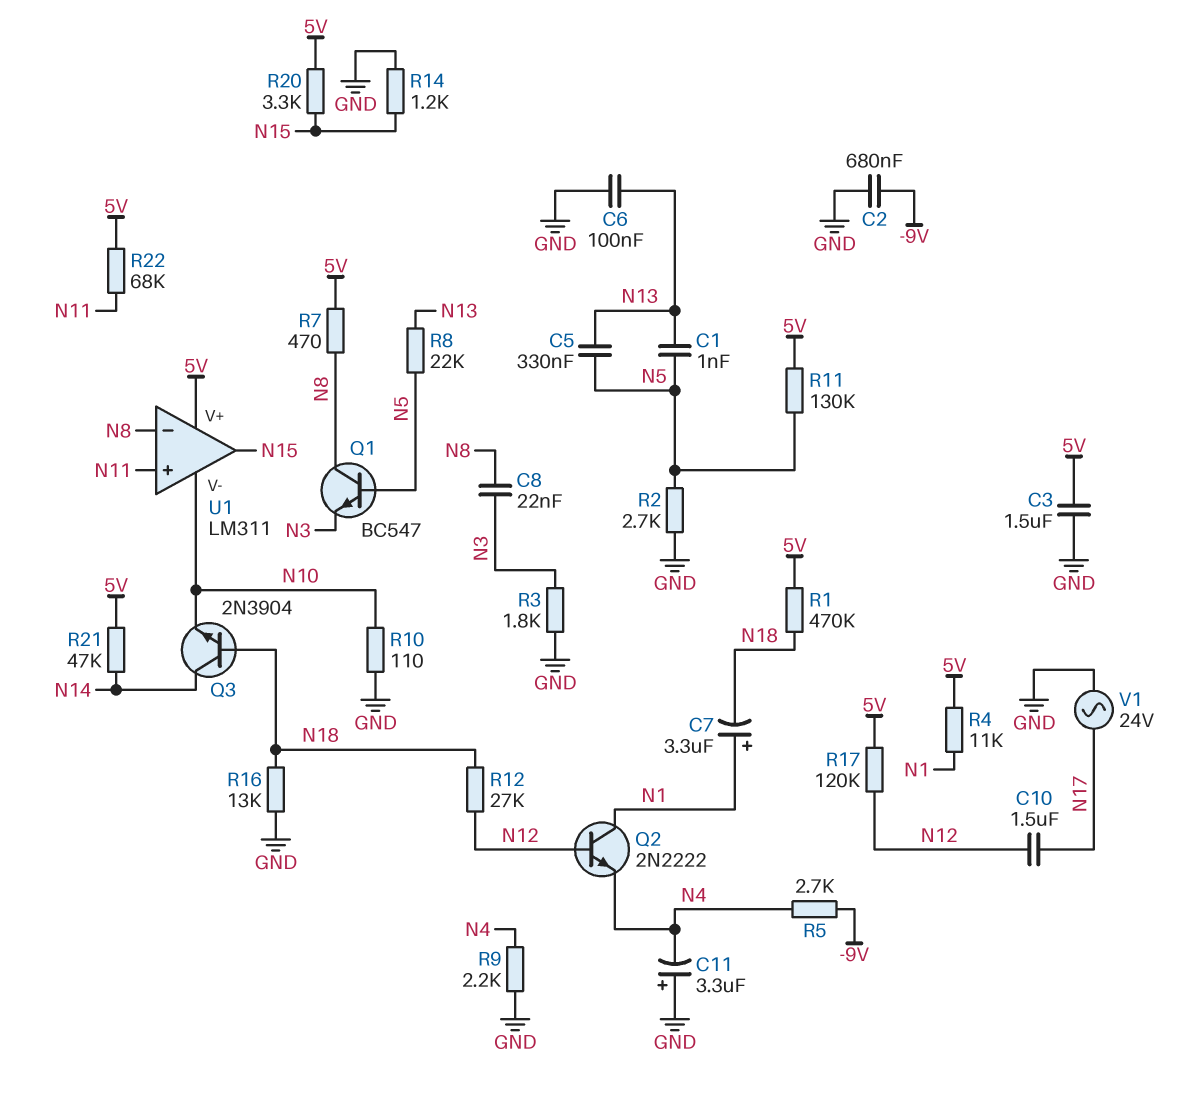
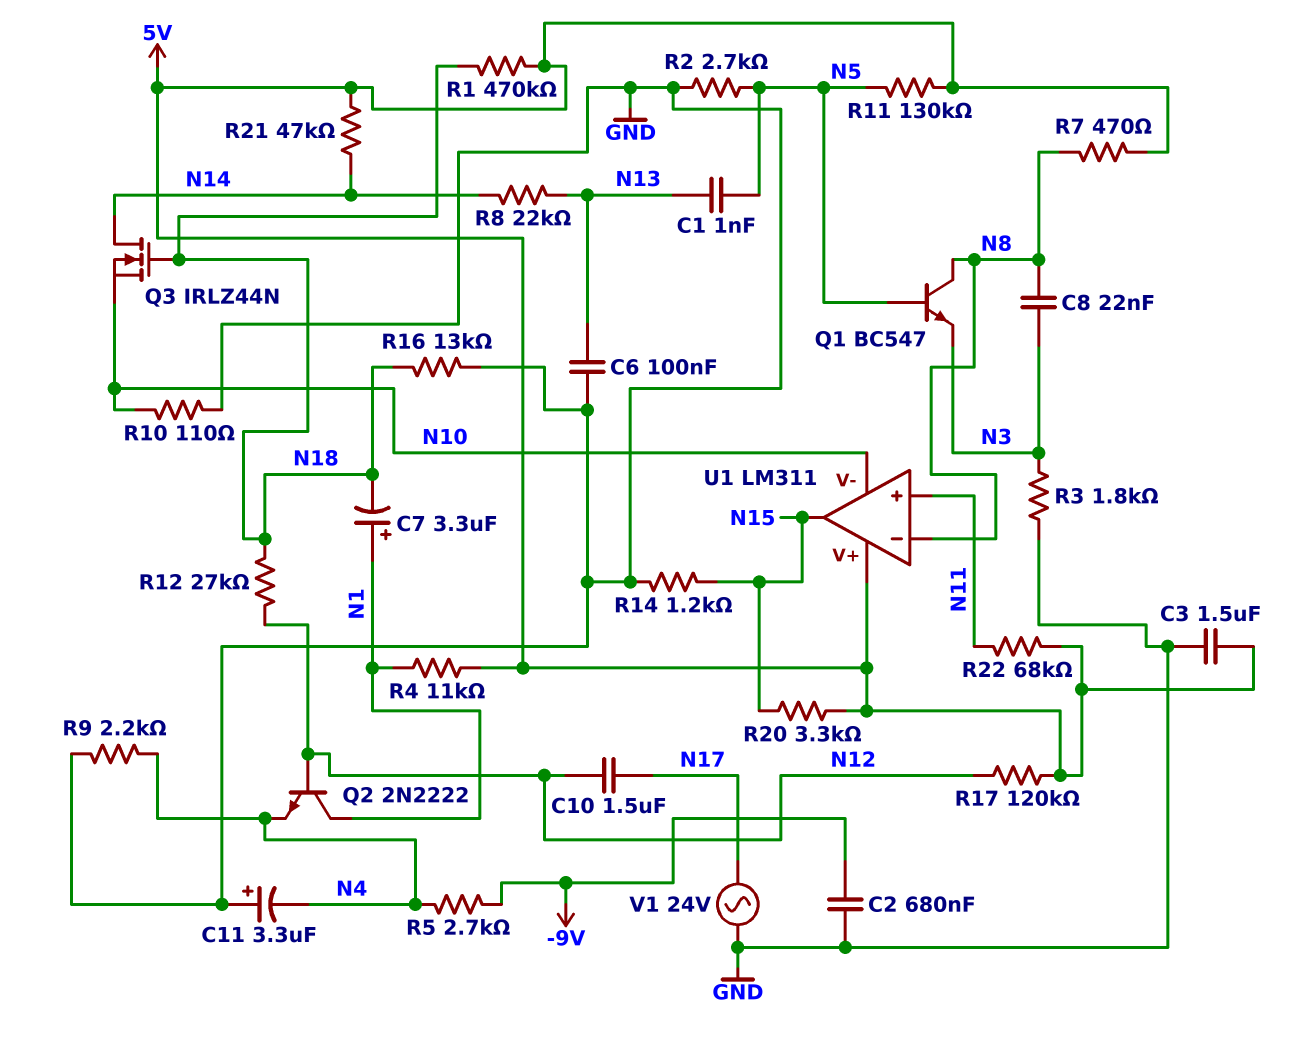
C5: 330nF (N5, N13) -> none
Q3: NPN 2N3904 (B N18, C N14, E N10) -> NMOS IRLZ44N (G N18, D N14, S N10)
R8: 22k (N5, N13) -> 22k (N13, N14)

